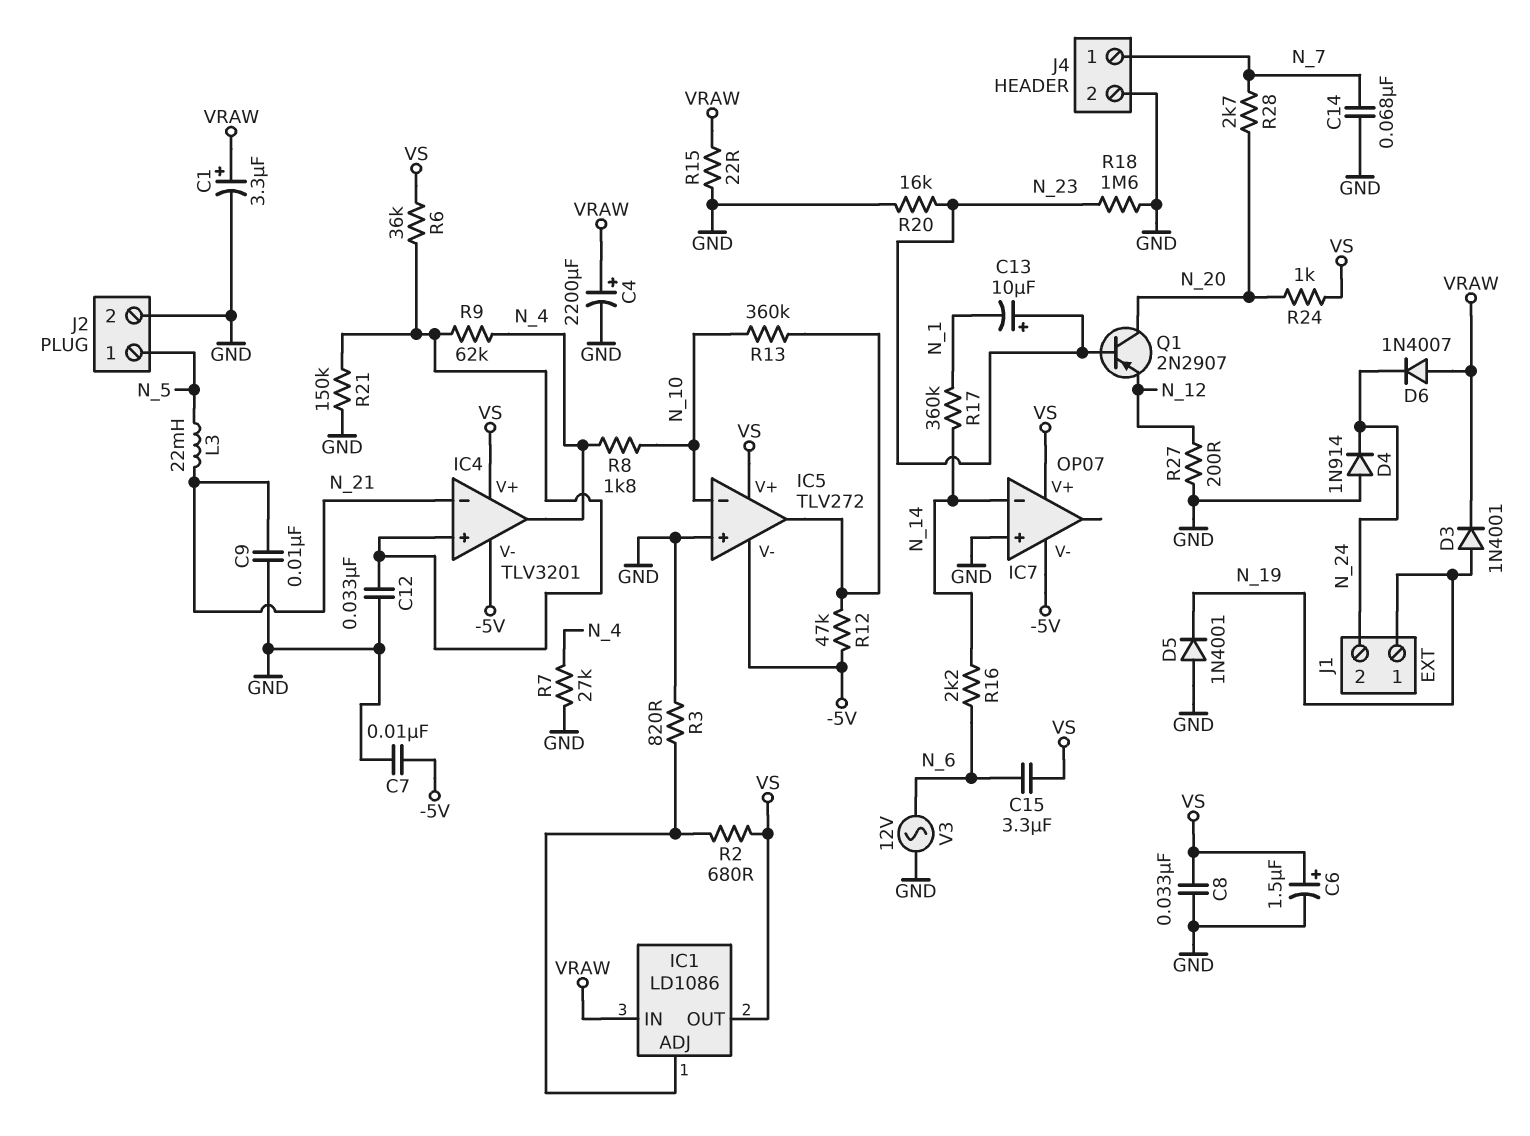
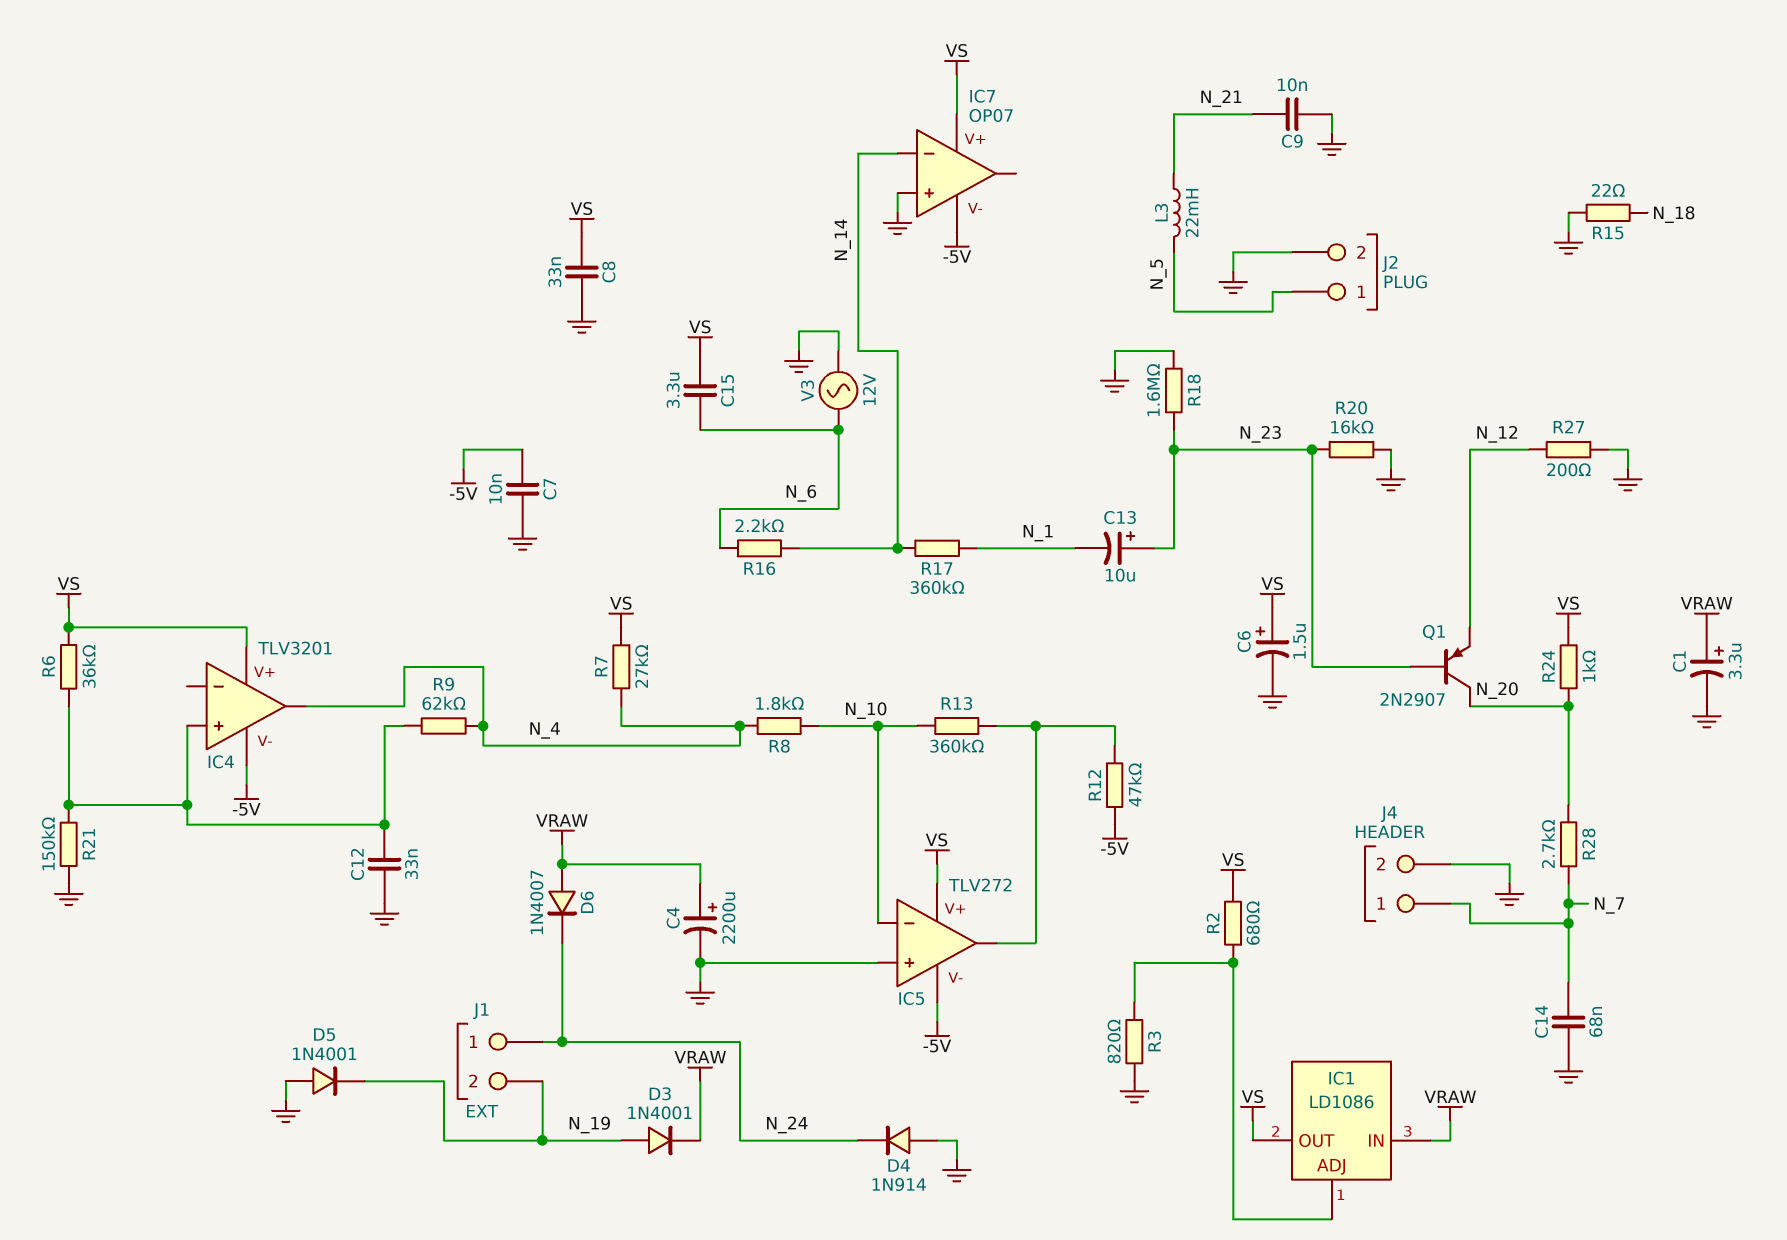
IC4 pin in-: N_21 -> none
J1 pin 1: N_19 -> N_24
J1 pin 2: N_24 -> N_19
R7: 27k (GND, N_4) -> 27k (N_4, VS)
R15: 22 (GND, VRAW) -> 22 (GND, N_18)

